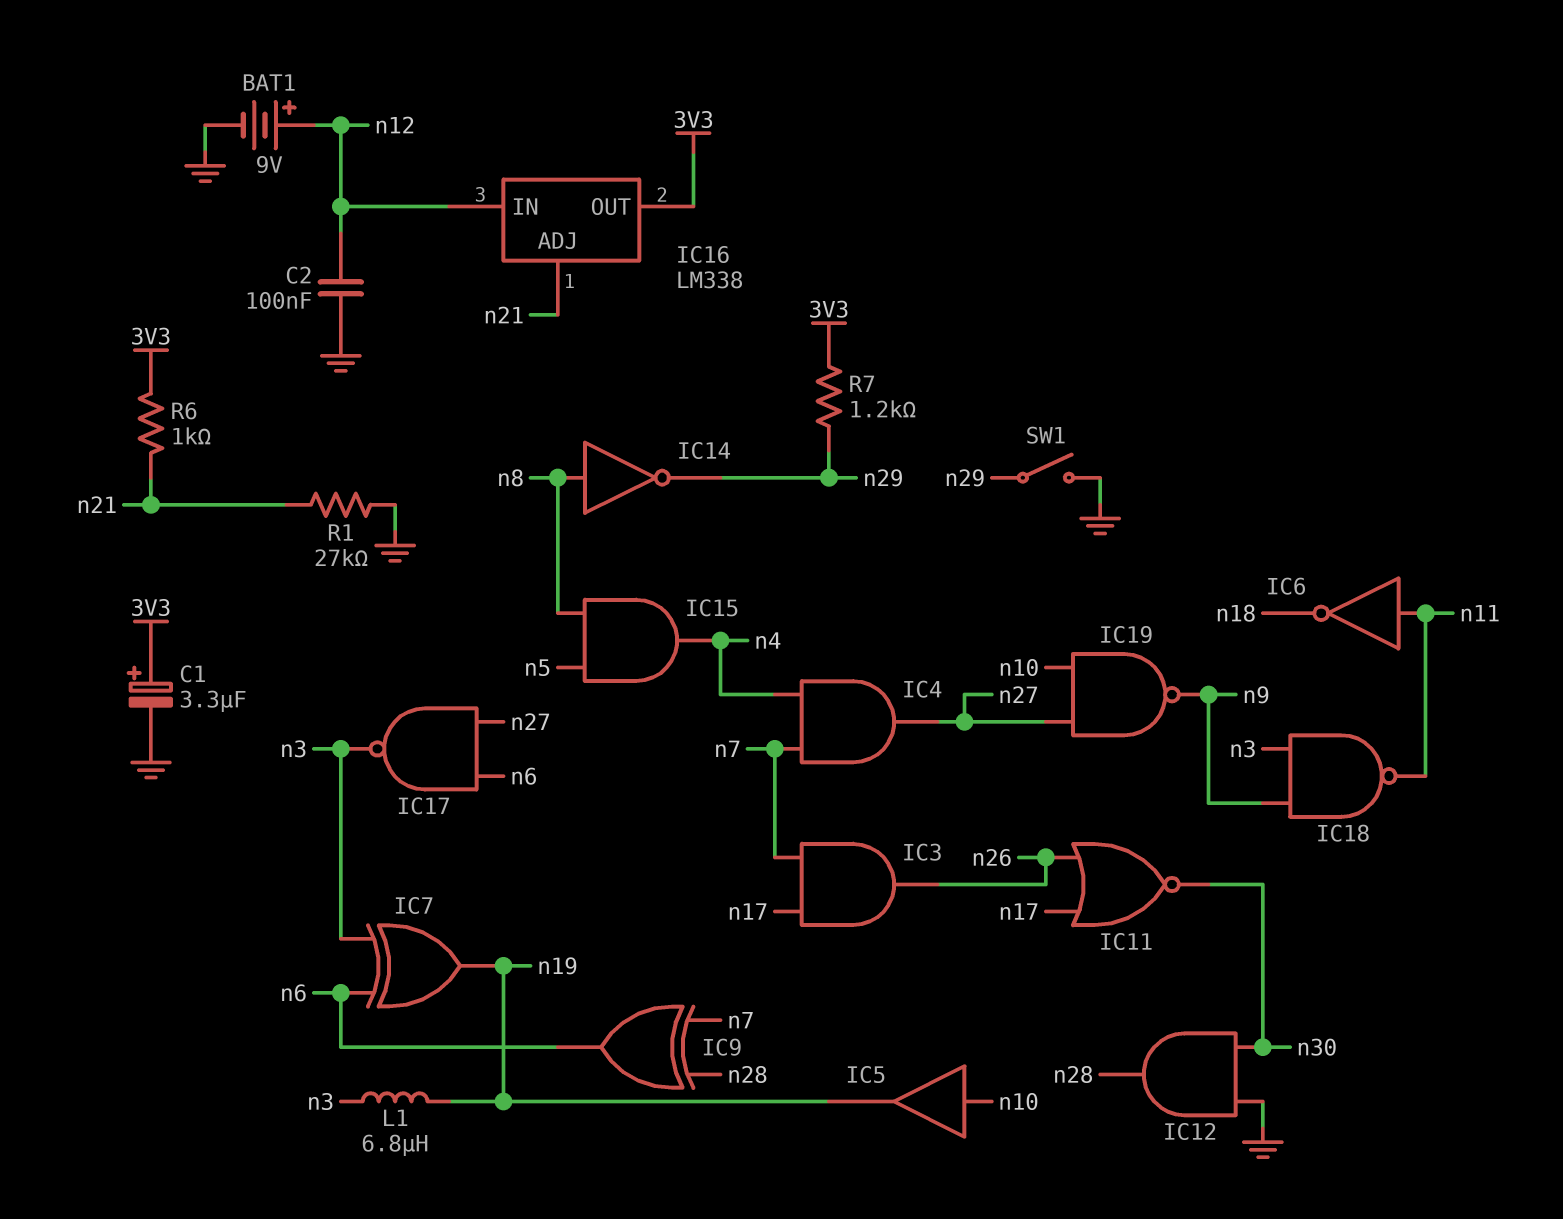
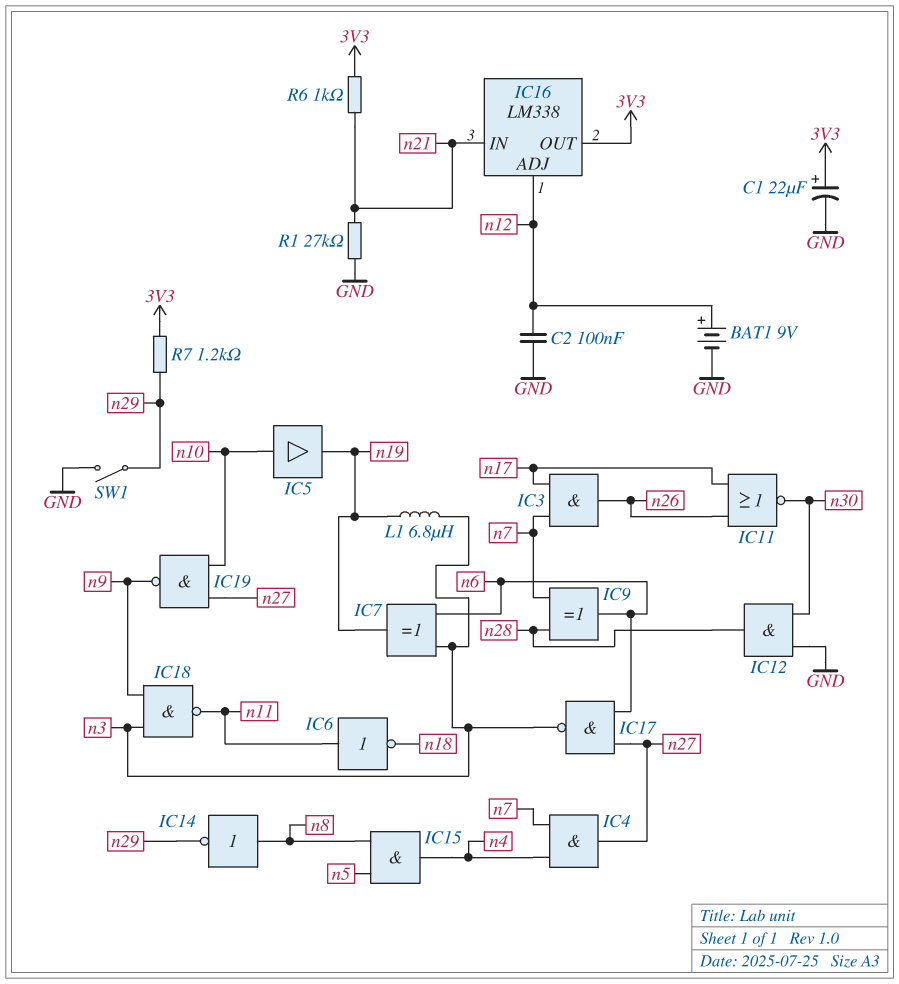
C1: 3.3uF (plus 3V3, minus GND) -> 22uF (plus 3V3, minus GND)
IC16 pin ADJ: n21 -> n12
IC16 pin IN: n12 -> n21

